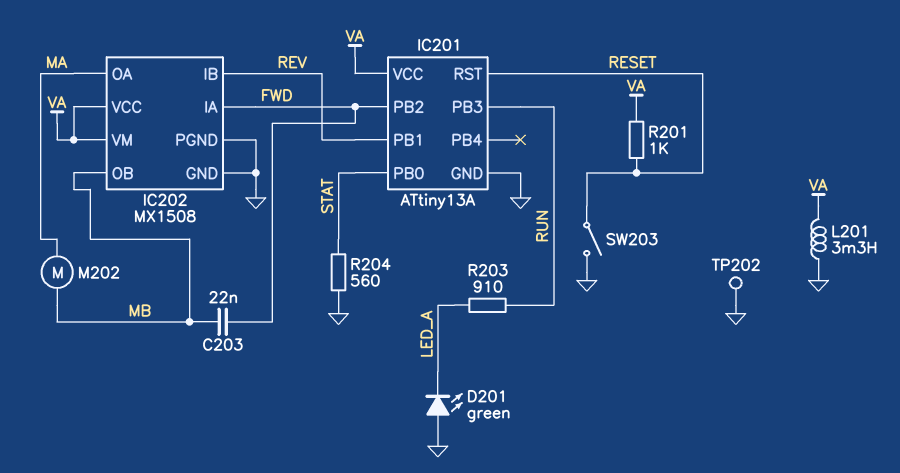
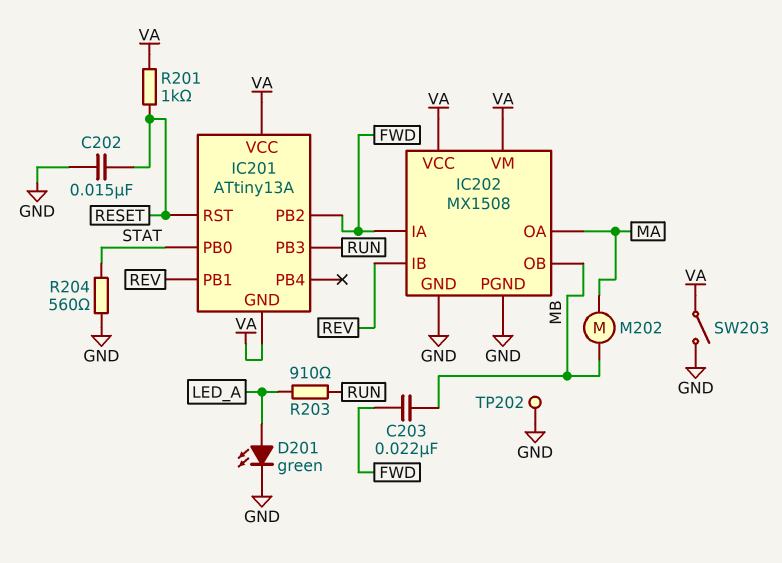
C202: none -> 15nF (GND, RESET)
D201: LED green (A GND, K LED_A) -> LED green (A LED_A, K GND)
IC201 pin GND: GND -> VA
L201: 3.3mH (GND, VA) -> none
SW203: switch (GND, RESET) -> switch (GND, VA)

